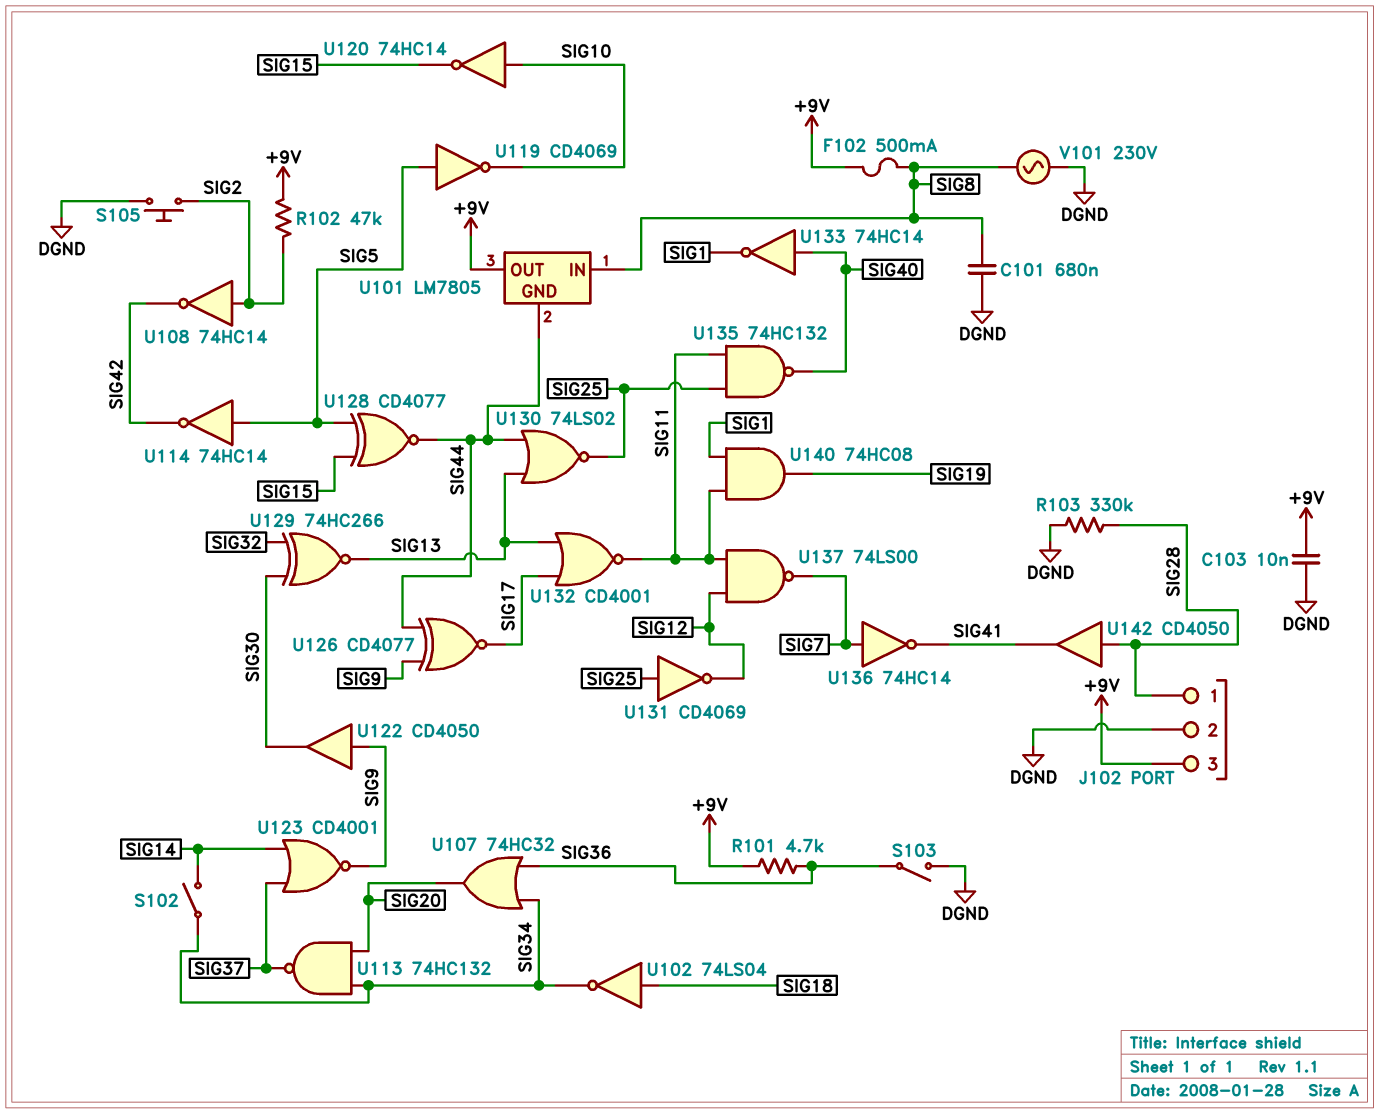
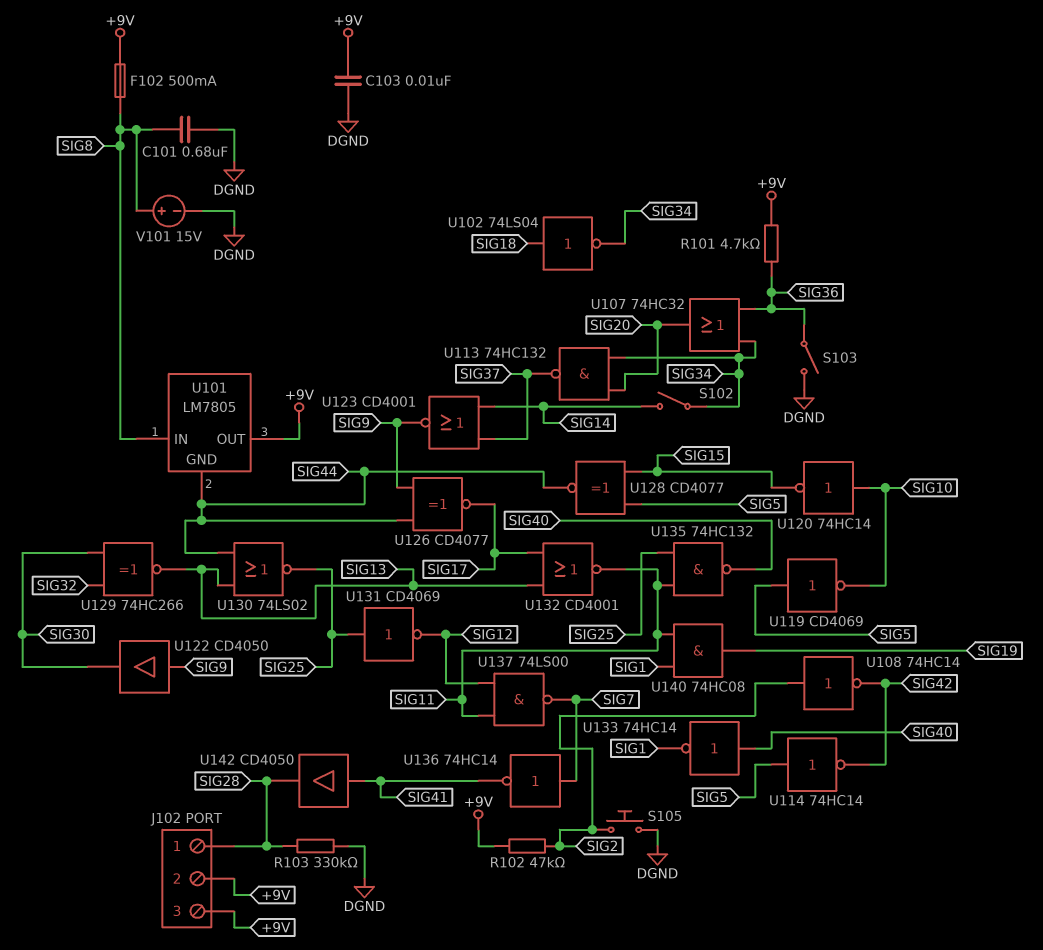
J102 pin 2: DGND -> +9V
U142: buffer CD4050 (in SIG28, out SIG41) -> buffer CD4050 (in SIG41, out SIG28)
V101: AC 230V (DGND, SIG8) -> 15V (plus SIG8, minus DGND)

